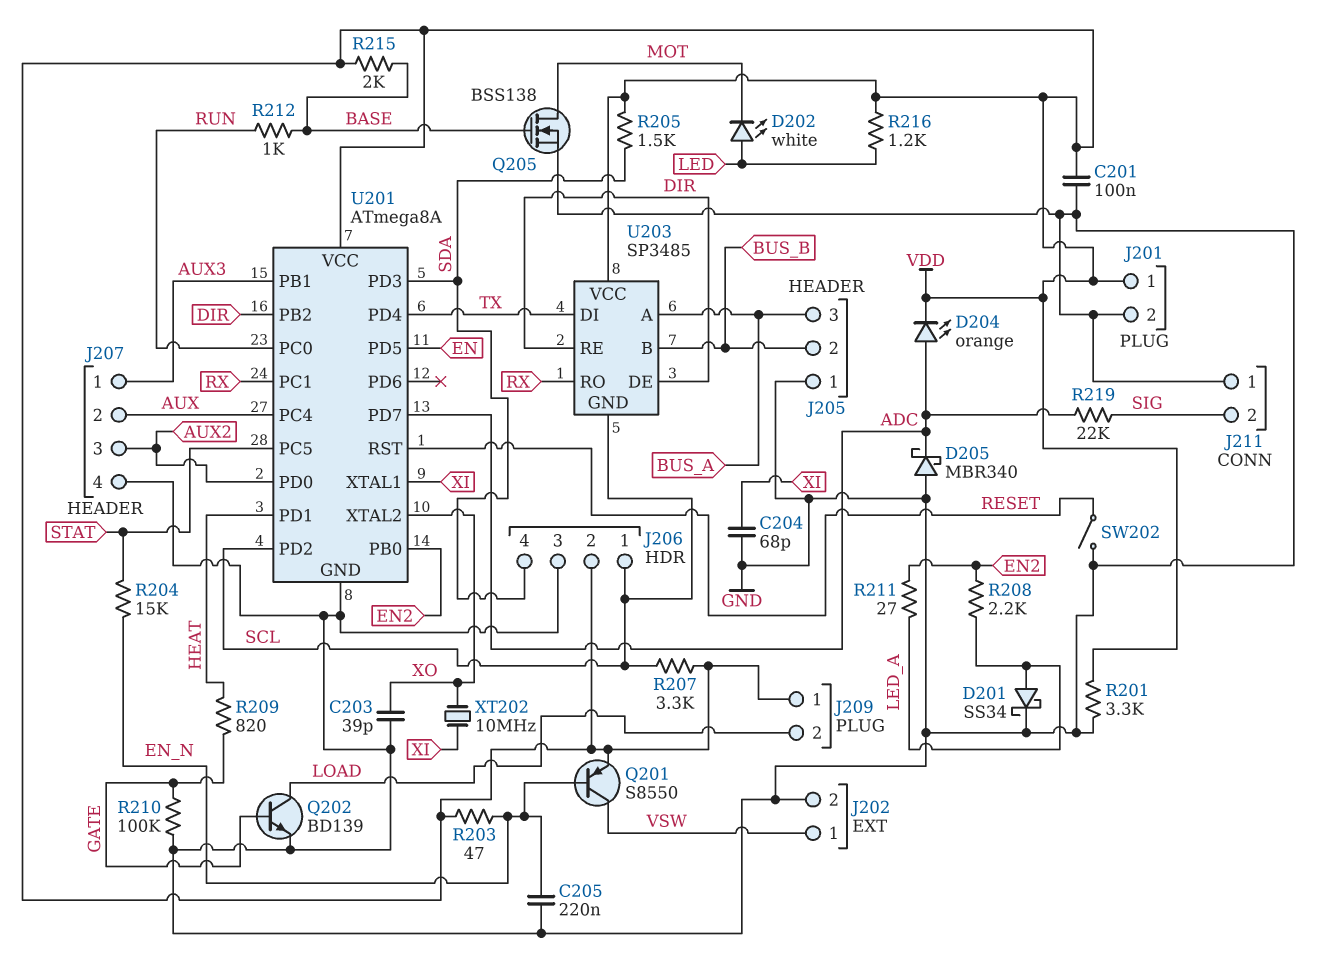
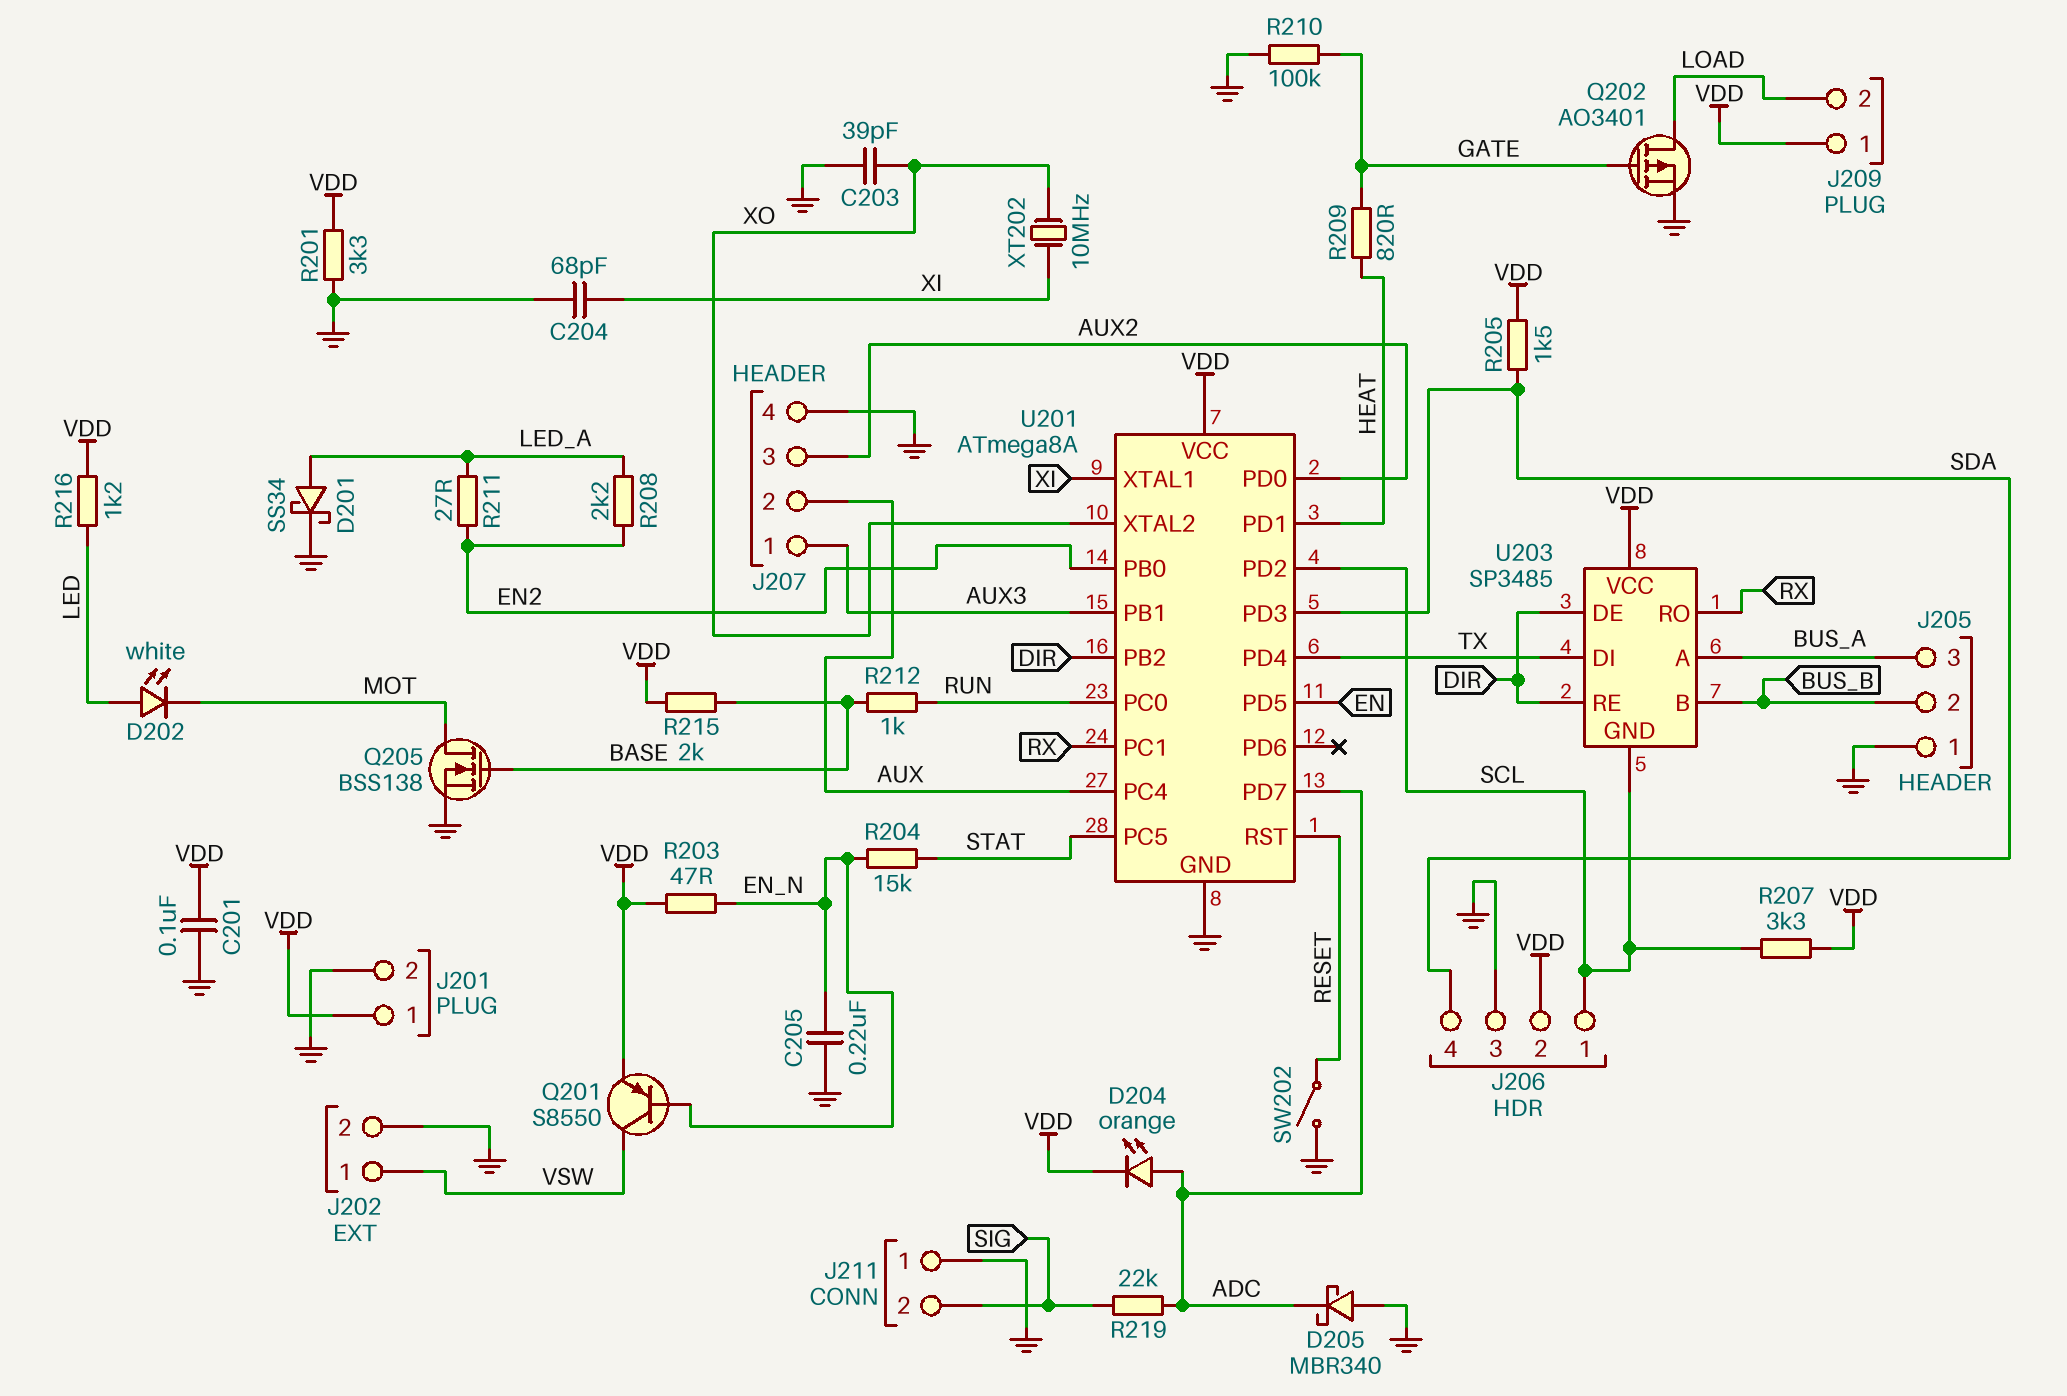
Q202: NPN BD139 (B GATE, C LOAD, E GND) -> PMOS AO3401 (G GATE, D LOAD, S GND)

